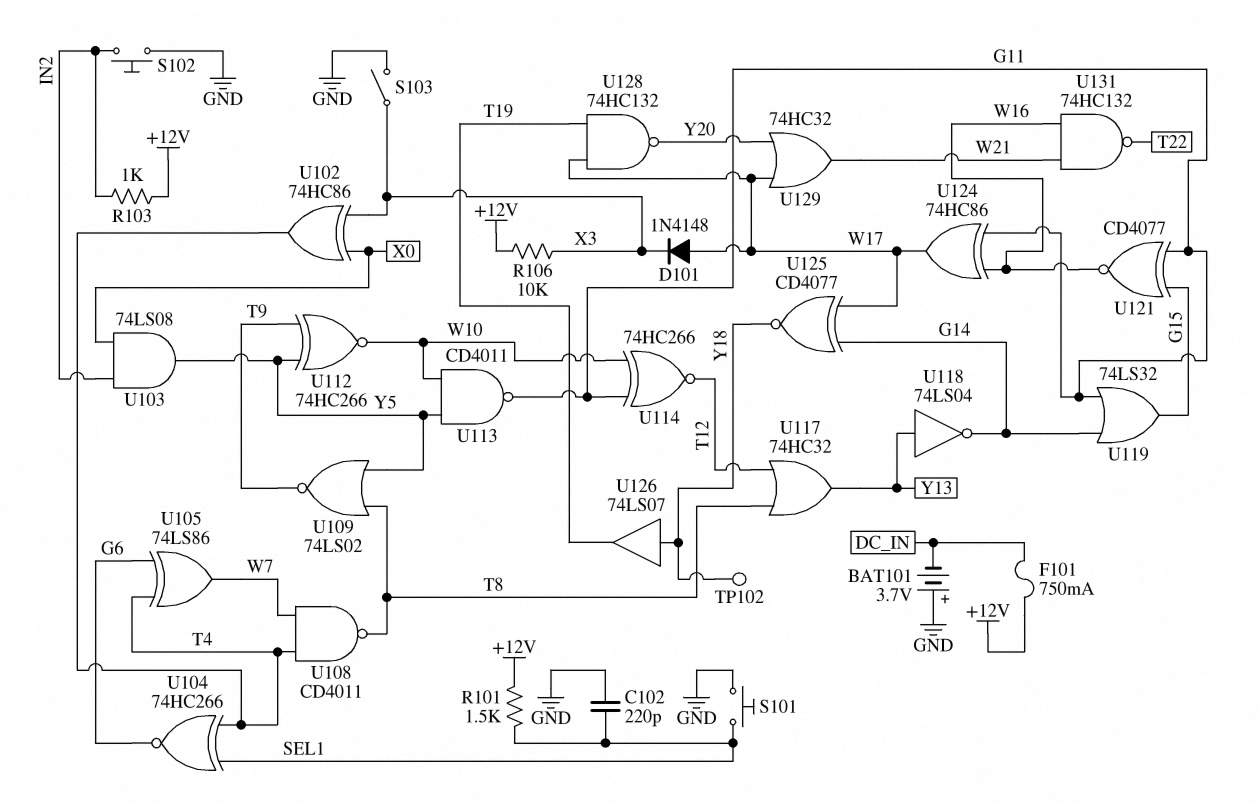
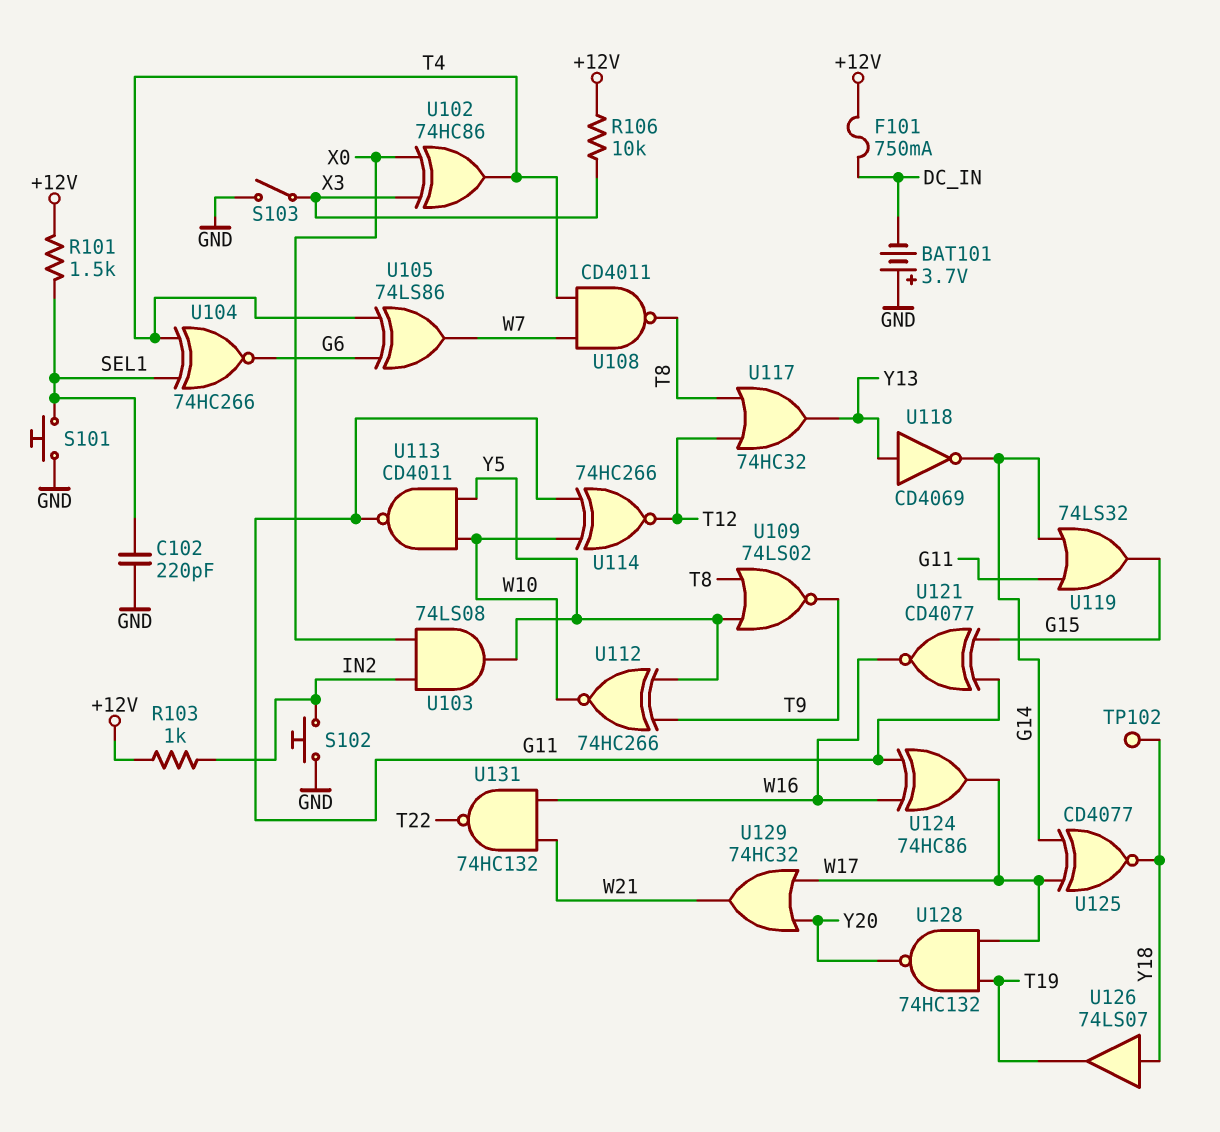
D101: diode 1N4148 (A W17, K X3) -> none
U118: NOT 74LS04 (in Y13, out G14) -> NOT CD4069 (in Y13, out G14)

